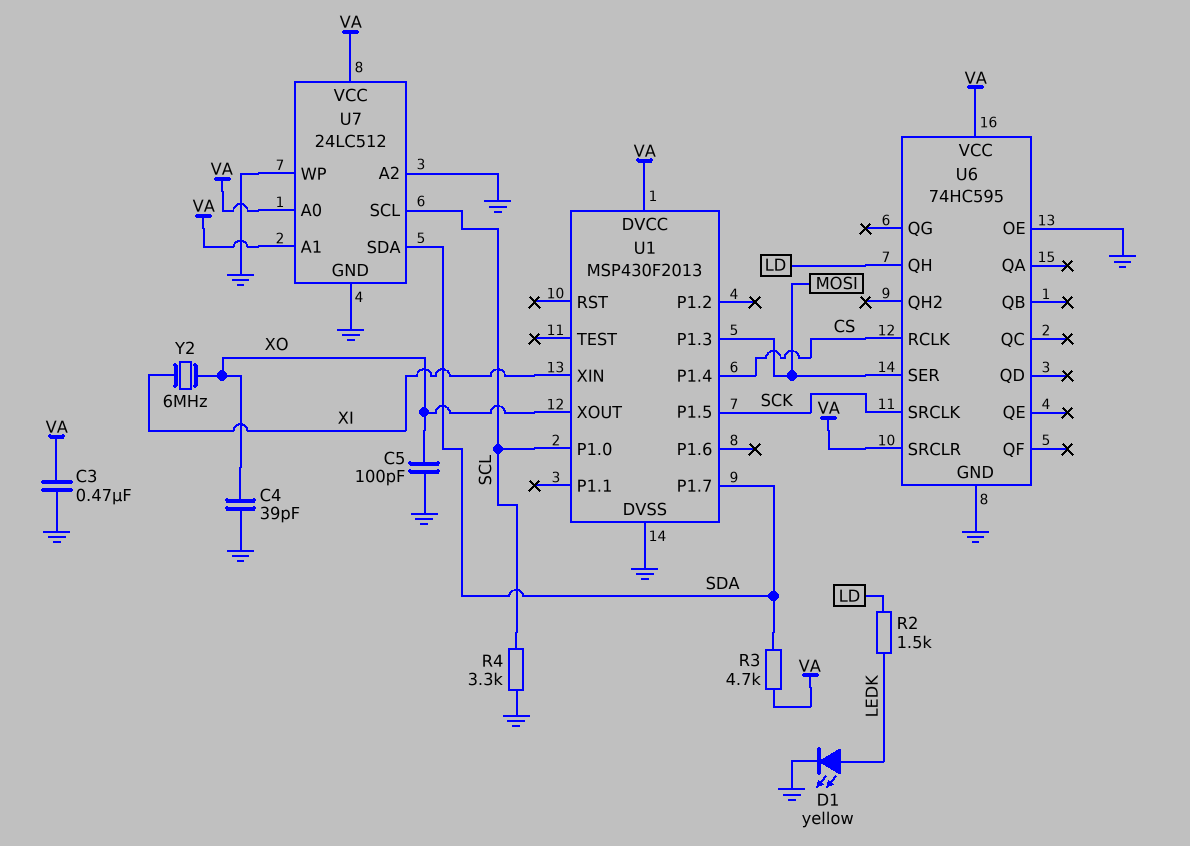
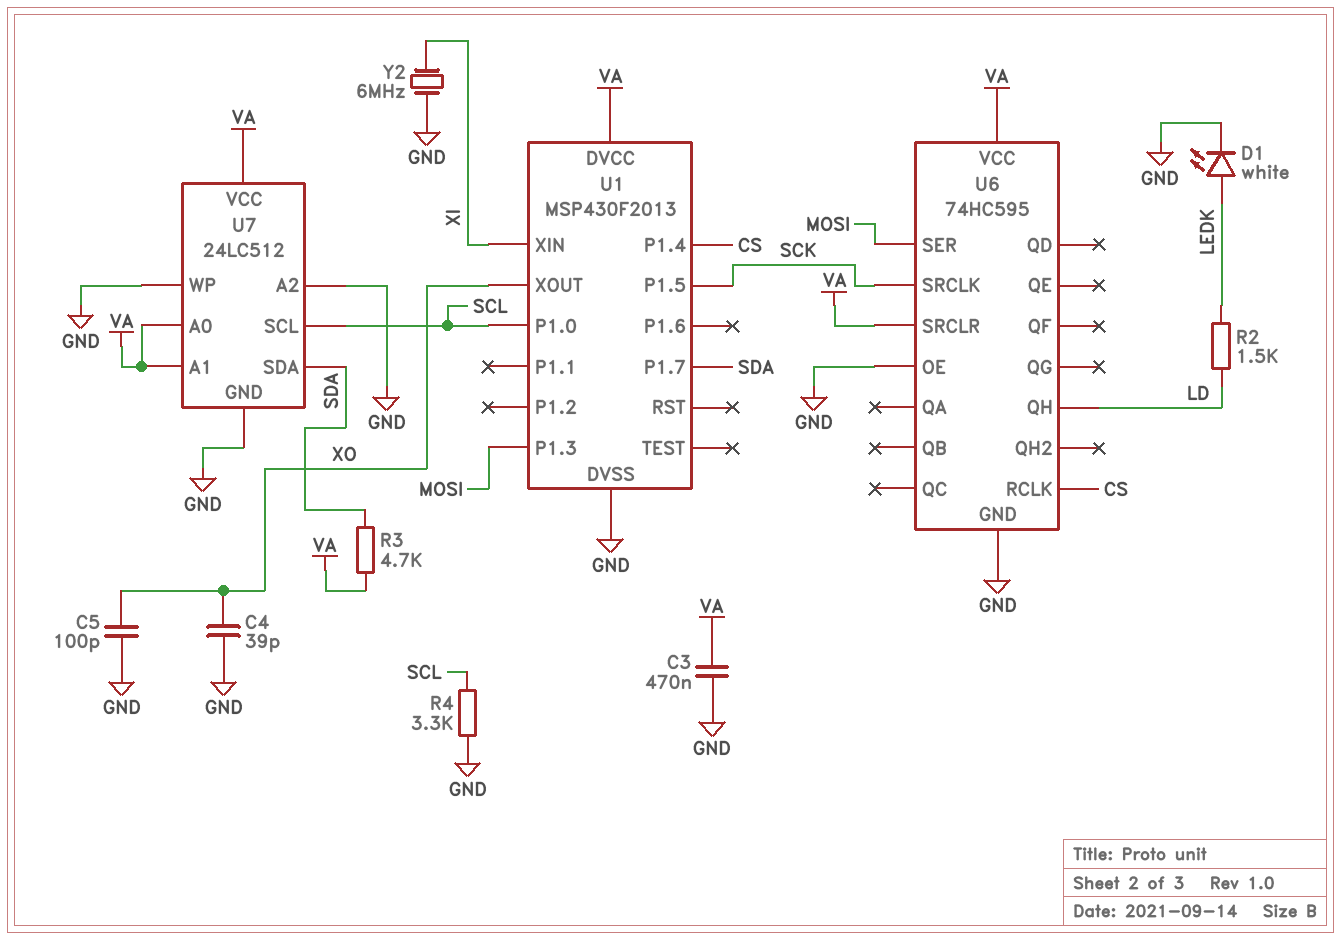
D1: LED yellow (A LEDK, K GND) -> LED white (A LEDK, K GND)
Y2: 6MHz (XI, XO) -> 6MHz (GND, XI)

